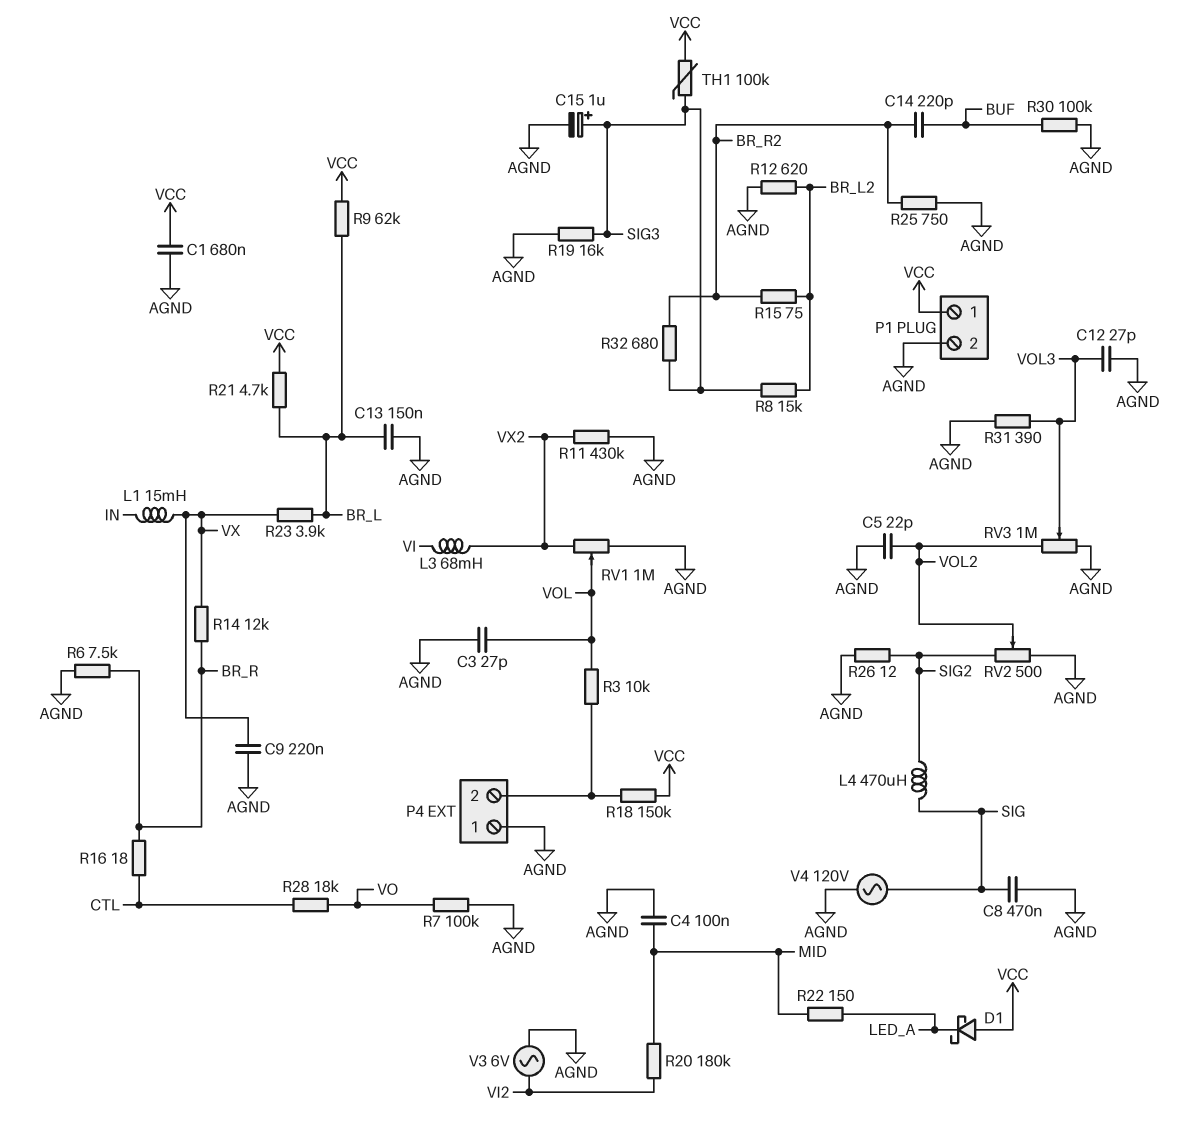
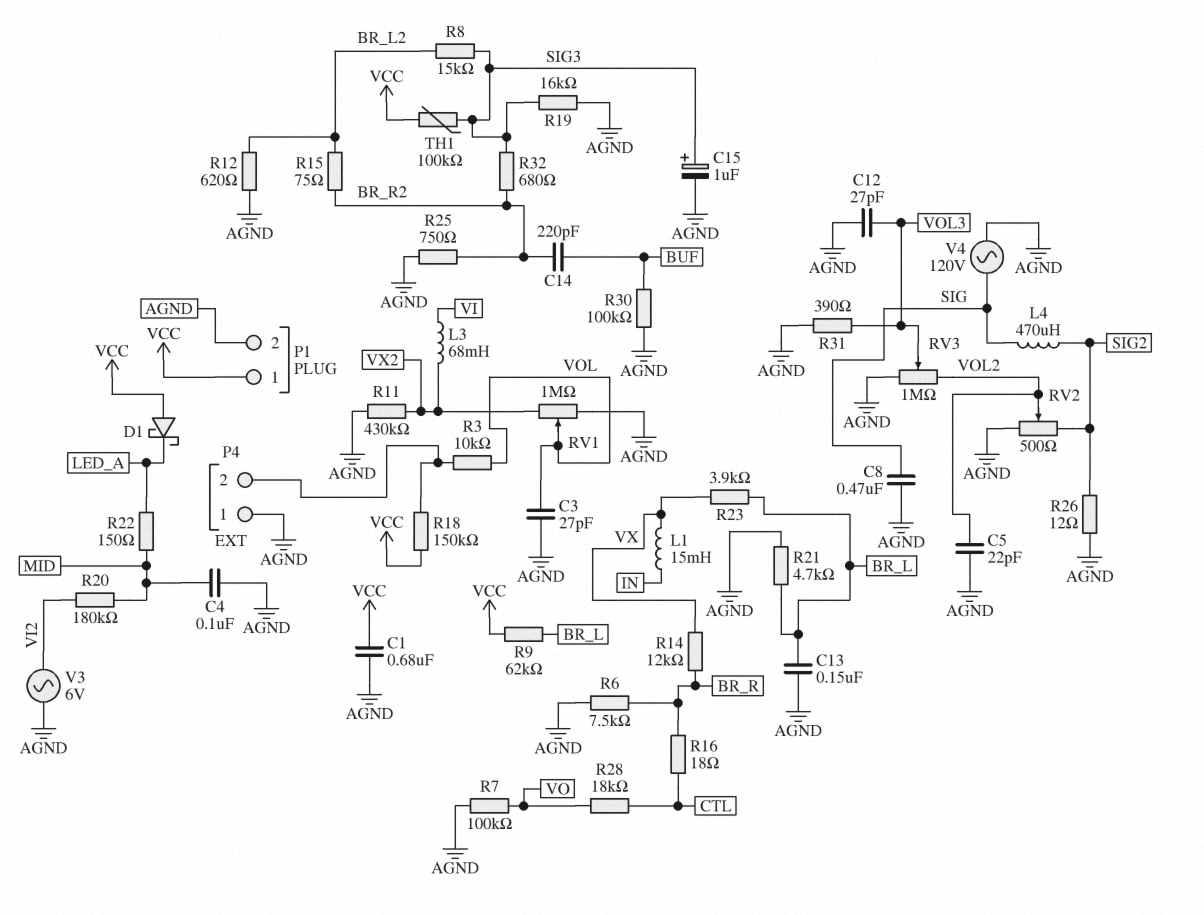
C9: 220nF (AGND, VX) -> none
R21: 4.7k (BR_L, VCC) -> 4.7k (AGND, BR_L)

